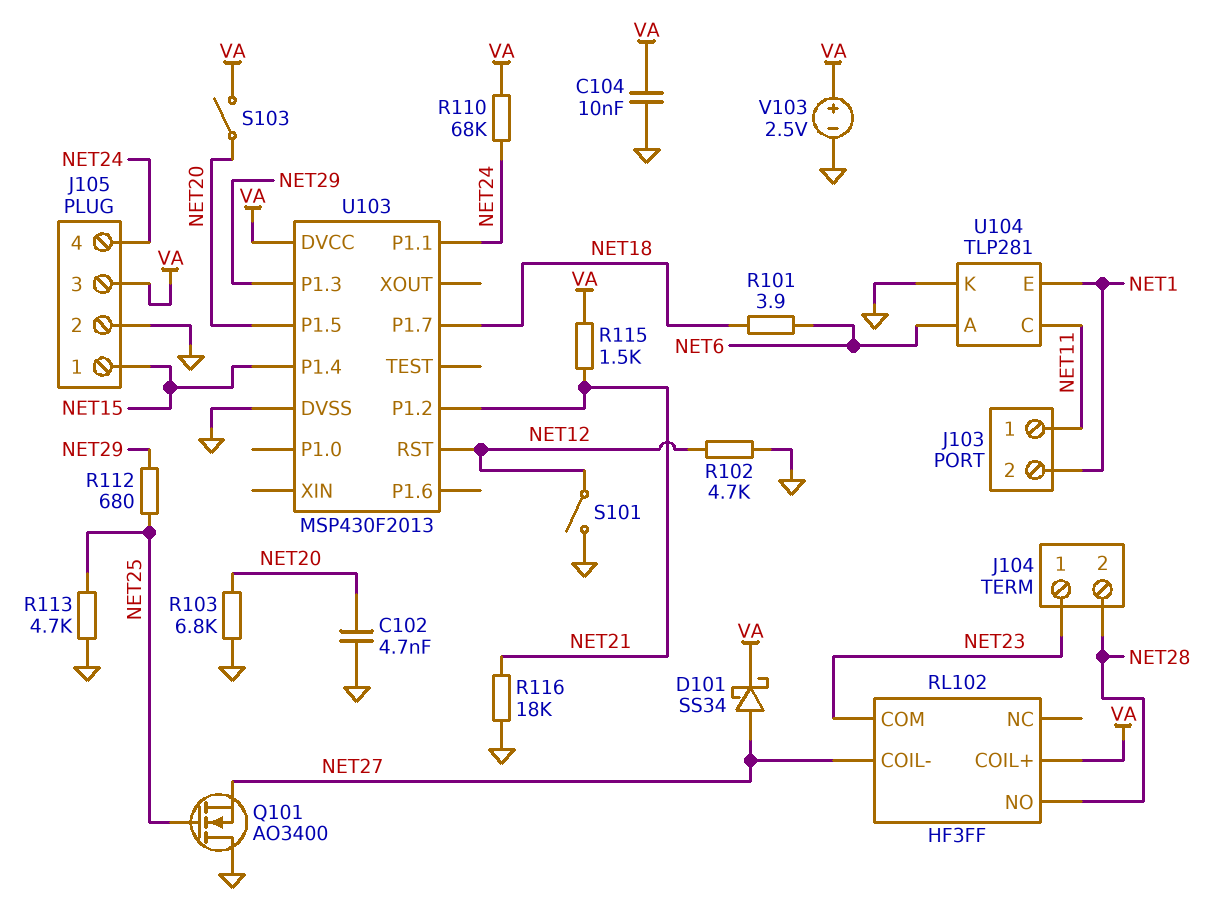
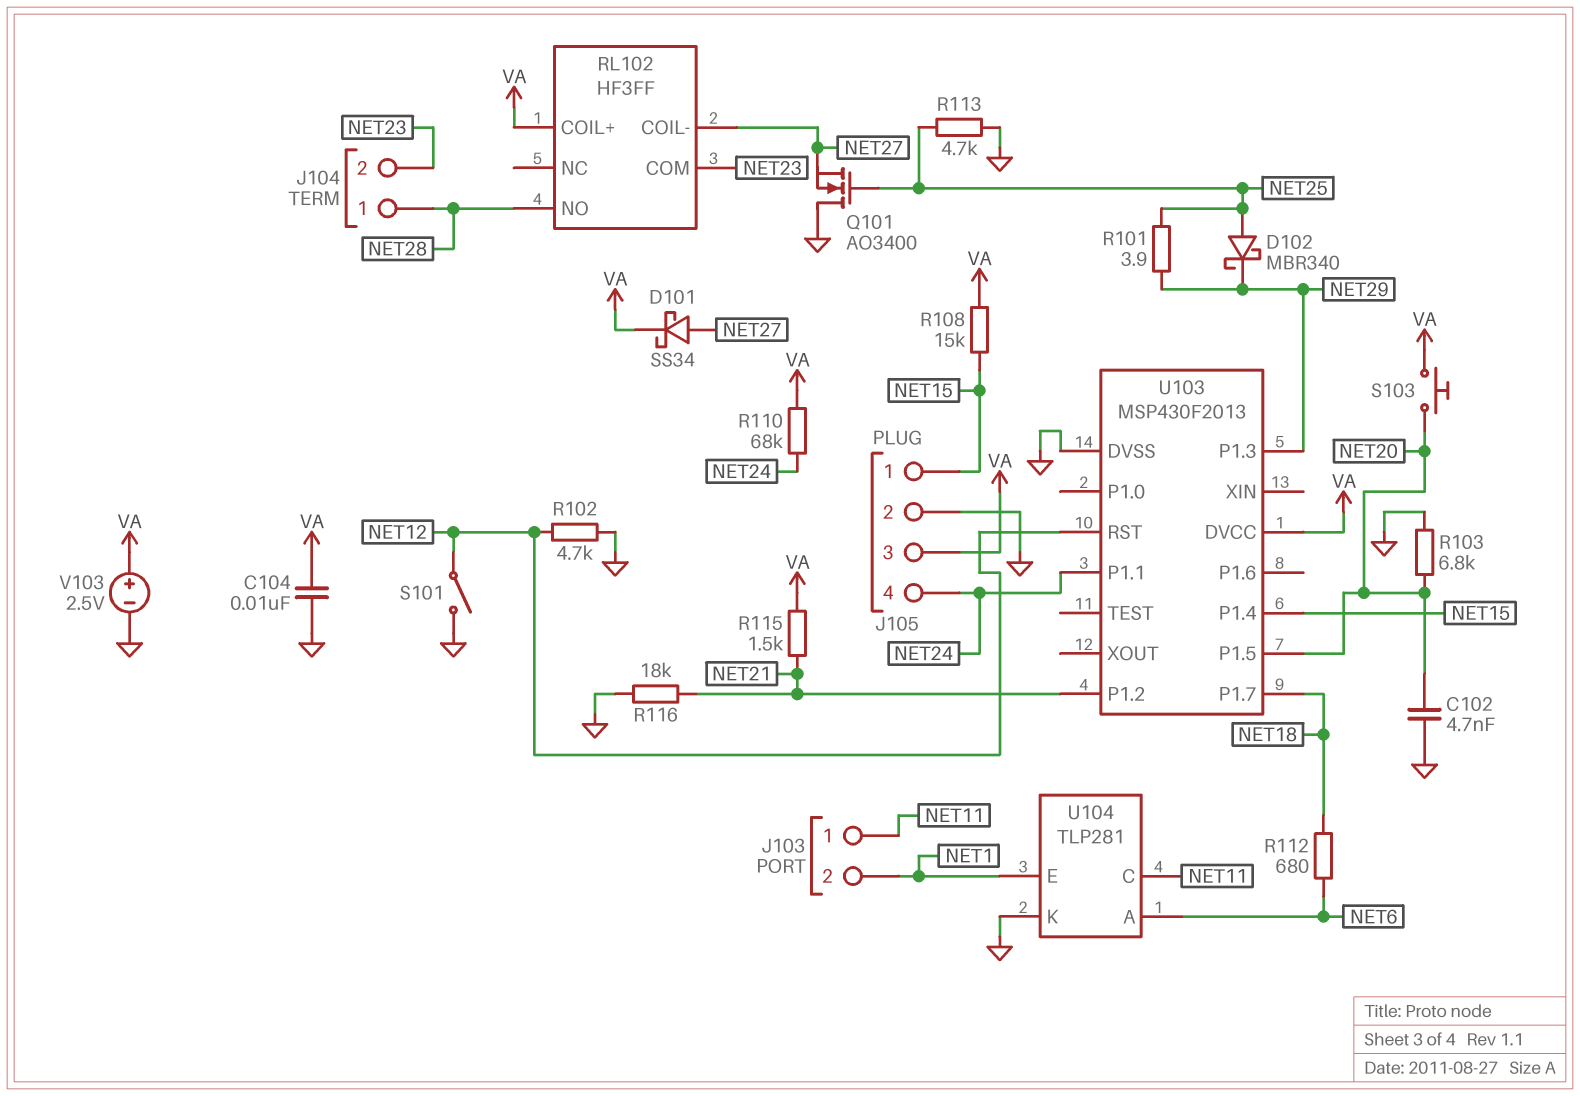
D102: none -> schottky MBR340 (A NET25, K NET29)
J104 pin 1: NET23 -> NET28
J104 pin 2: NET28 -> NET23
R101: 3.9 (NET6, NET18) -> 3.9 (NET25, NET29)
R108: none -> 15k (NET15, VA)
R112: 680 (NET25, NET29) -> 680 (NET6, NET18)
S103: switch (NET20, VA) -> button (NET20, VA)

